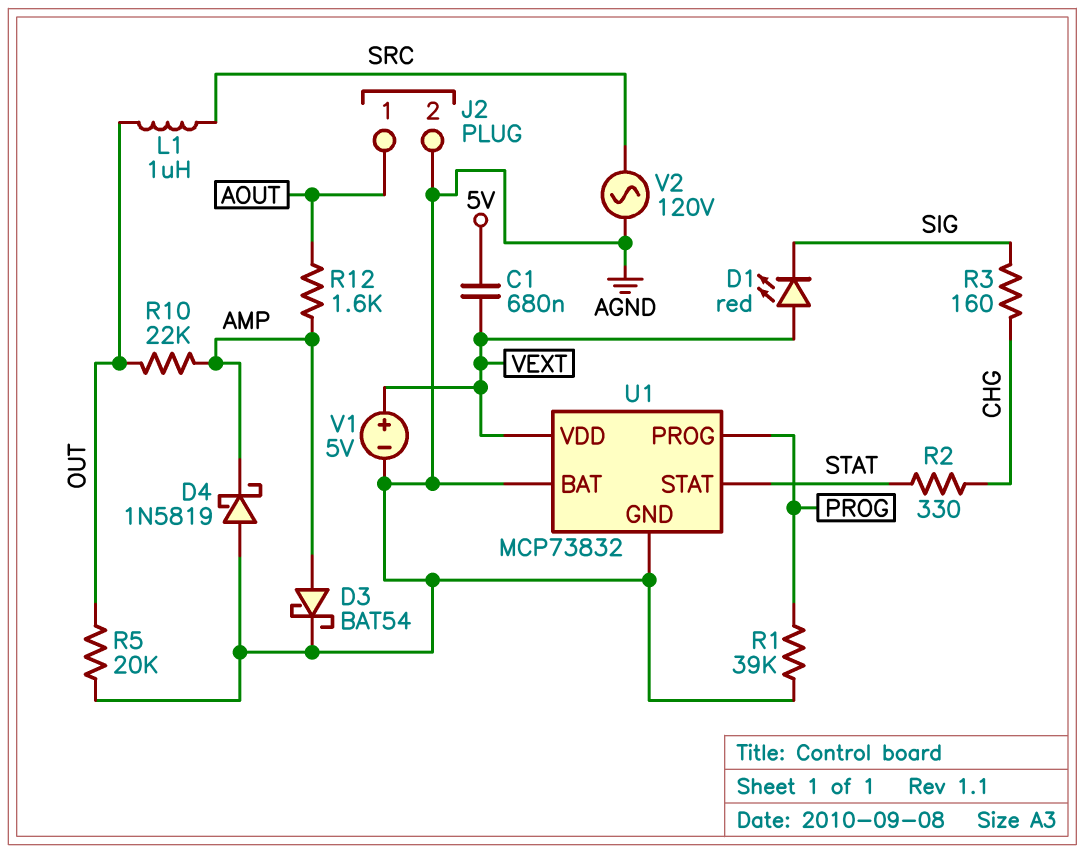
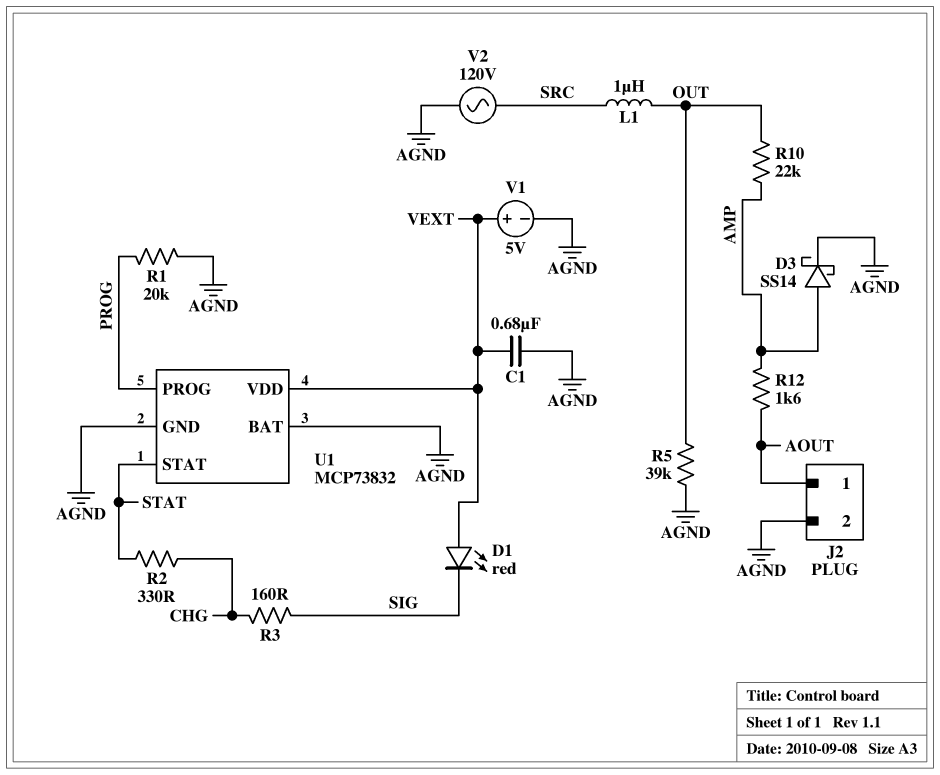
C1: 680nF (5V, VEXT) -> 680nF (AGND, VEXT)
D3: schottky BAT54 (A AMP, K AGND) -> schottky SS14 (A AMP, K AGND)
D4: schottky 1N5819 (A AGND, K AMP) -> none
R1: 39k (AGND, PROG) -> 20k (AGND, PROG)
R5: 20k (AGND, OUT) -> 39k (AGND, OUT)

